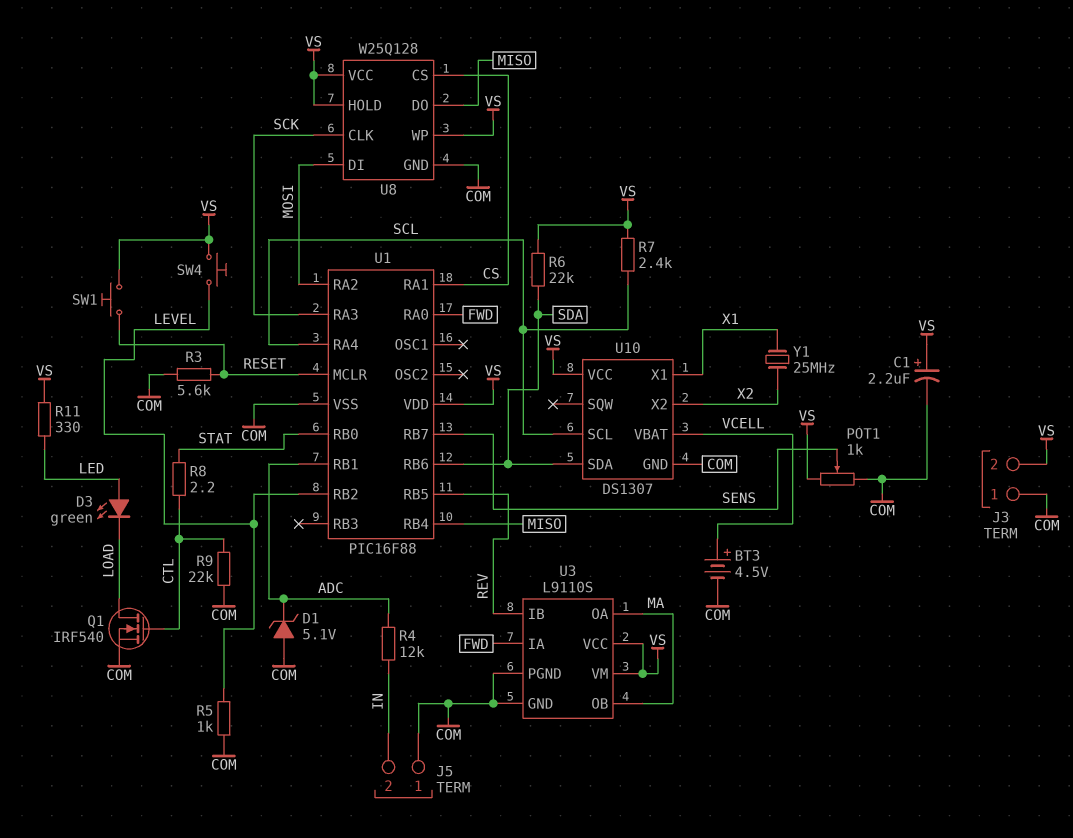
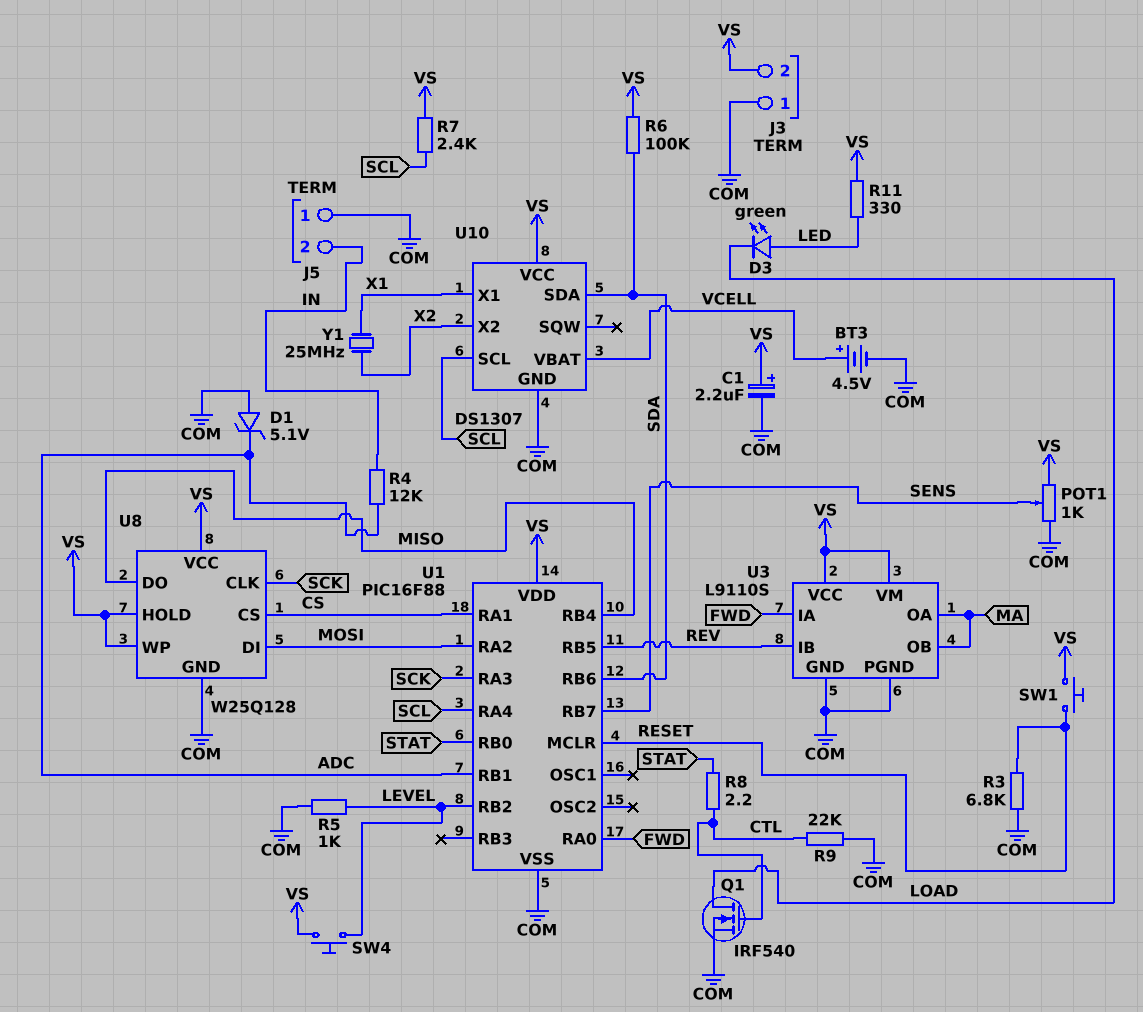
R3: 5.6k (COM, RESET) -> 6.8k (COM, RESET)
R6: 22k (SDA, VS) -> 100k (SDA, VS)

